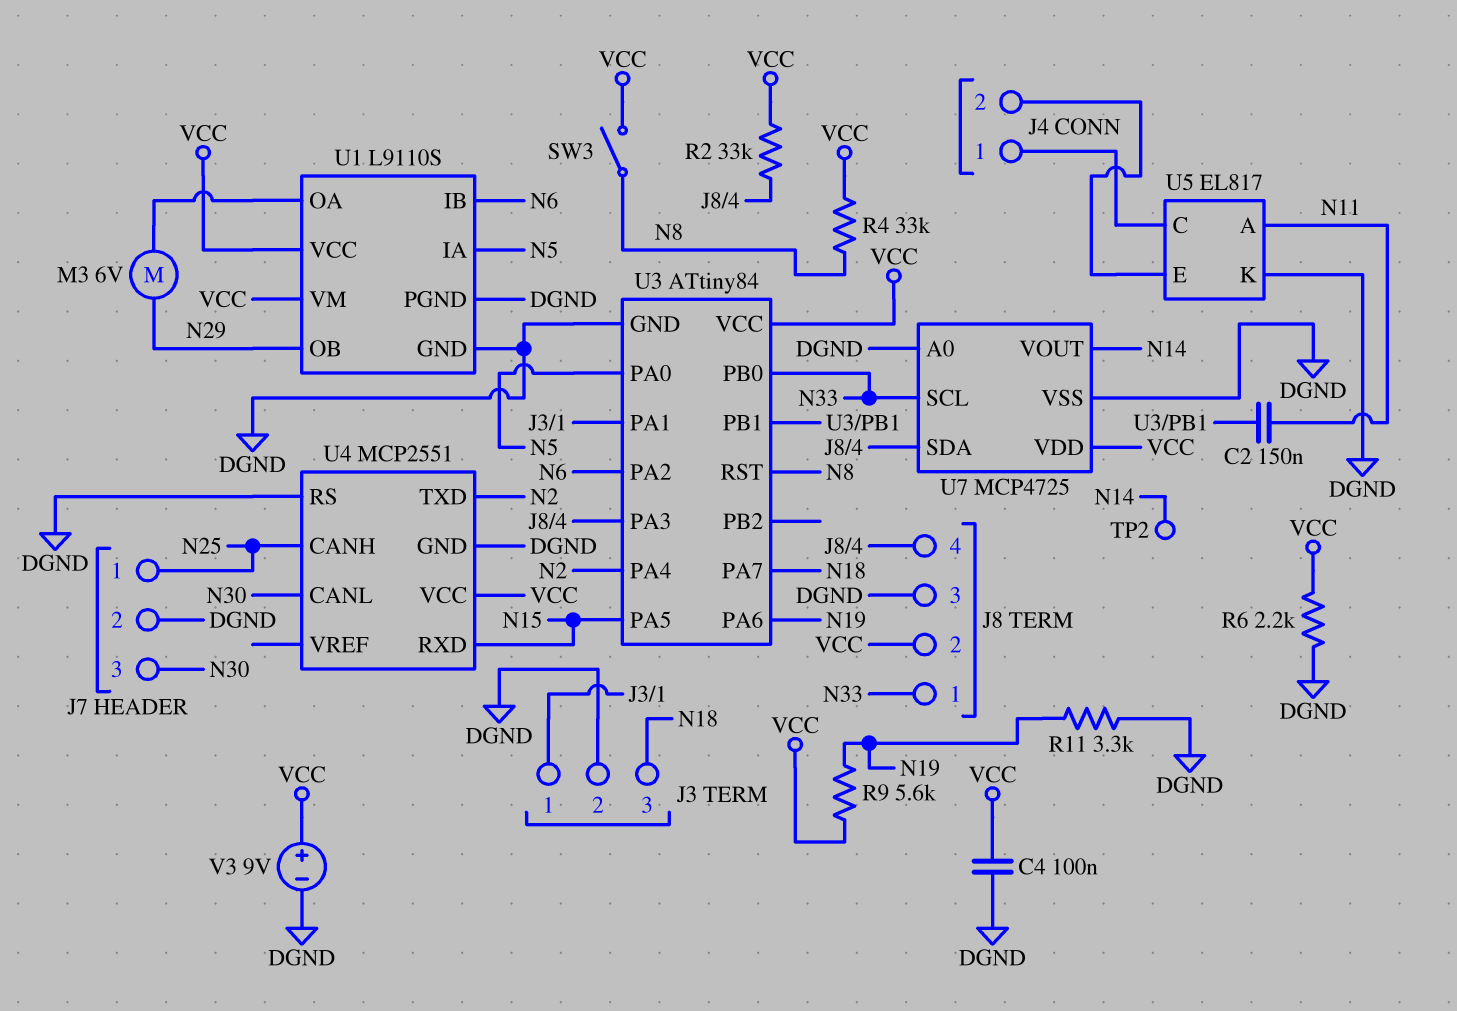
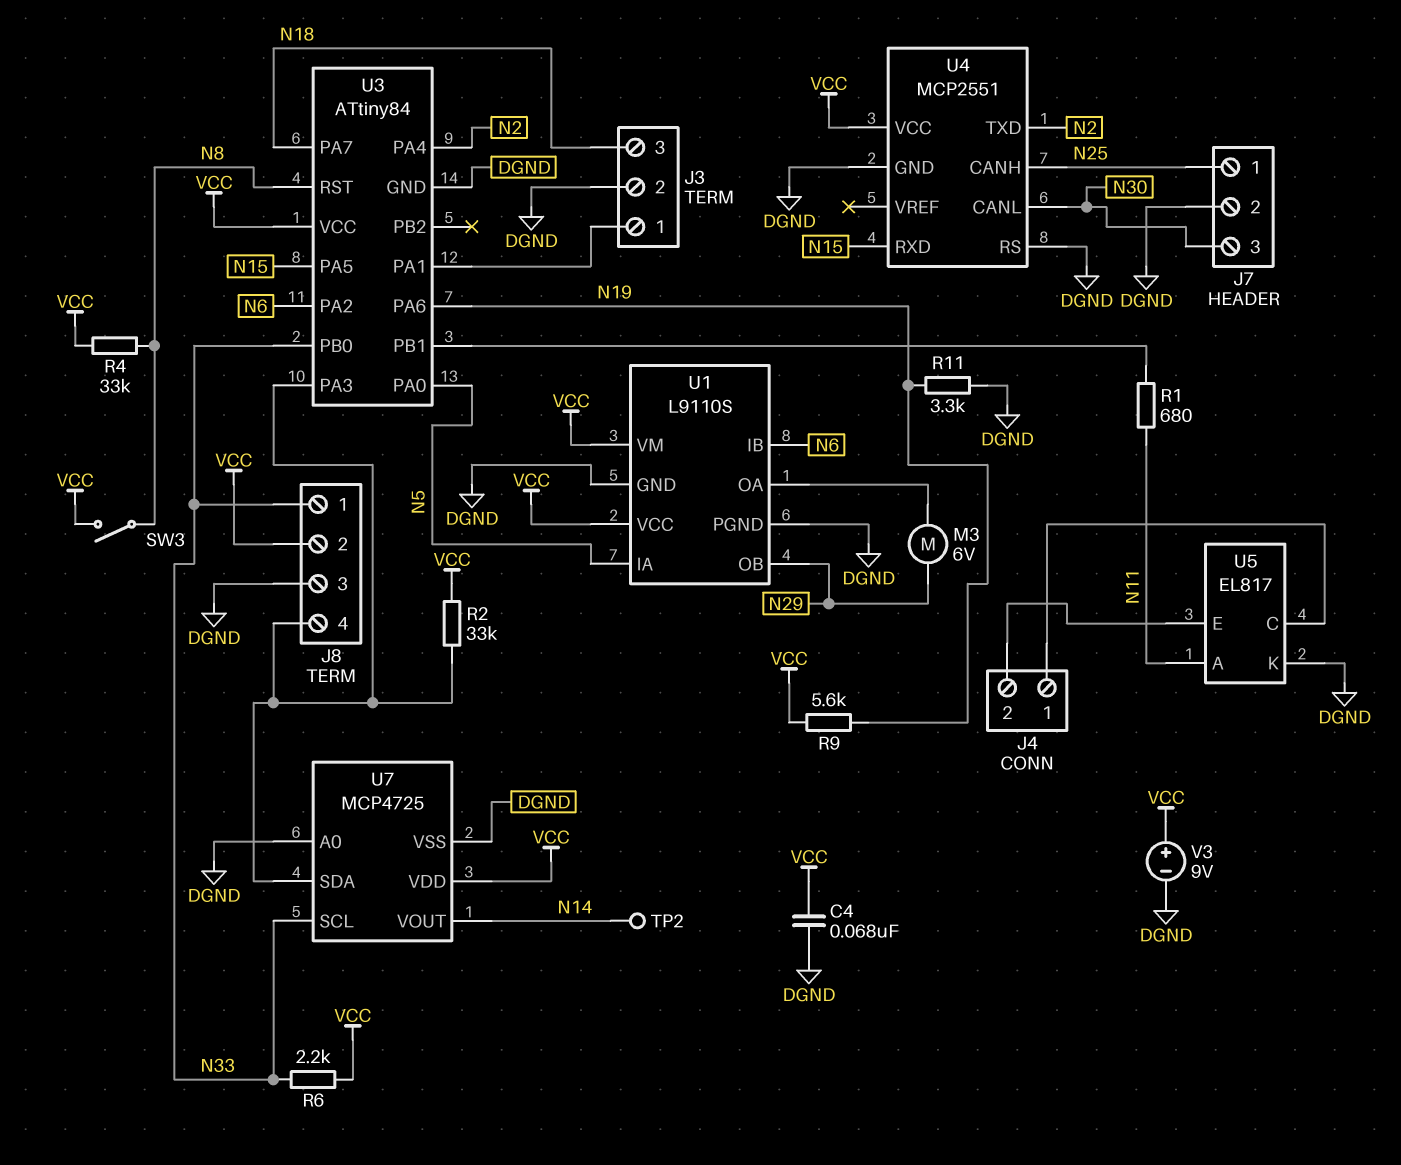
C2: 150nF (N11, U3/PB1) -> none
C4: 100nF (DGND, VCC) -> 68nF (DGND, VCC)
R1: none -> 680 (N11, U3/PB1)
R6: 2.2k (DGND, VCC) -> 2.2k (N33, VCC)

